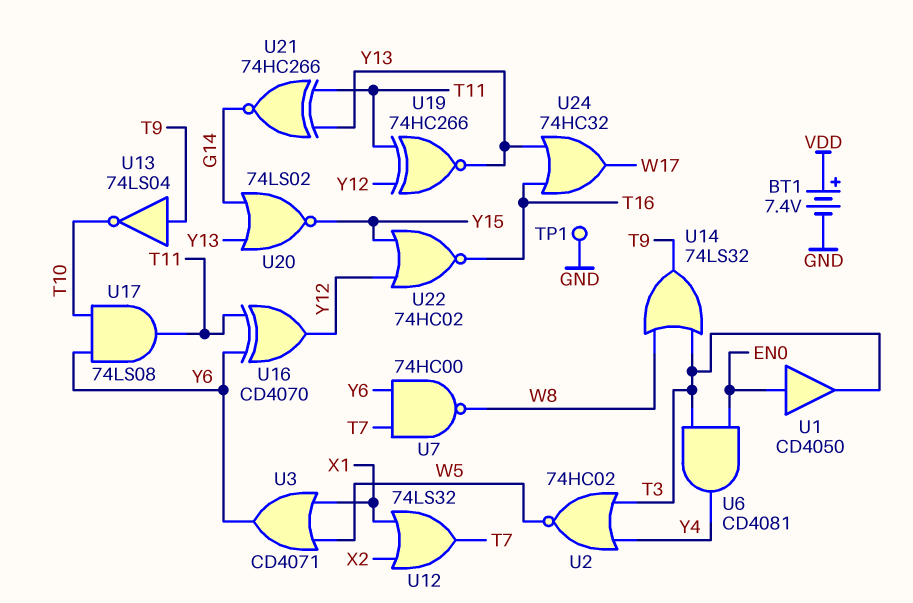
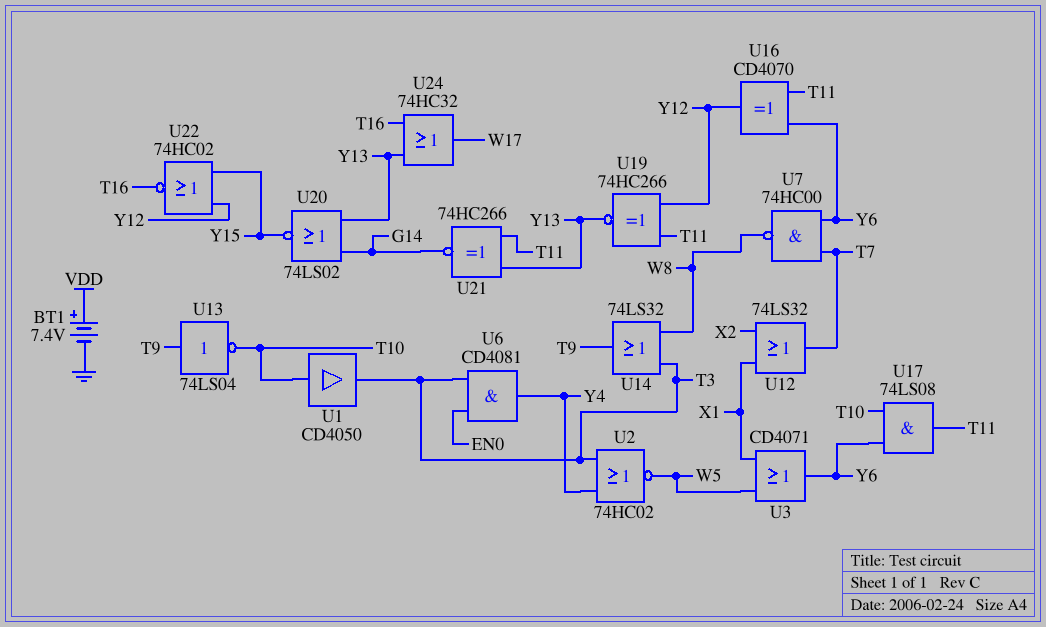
TP1: test point (GND) -> none
U1: buffer CD4050 (in EN0, out T3) -> buffer CD4050 (in T10, out T3)

